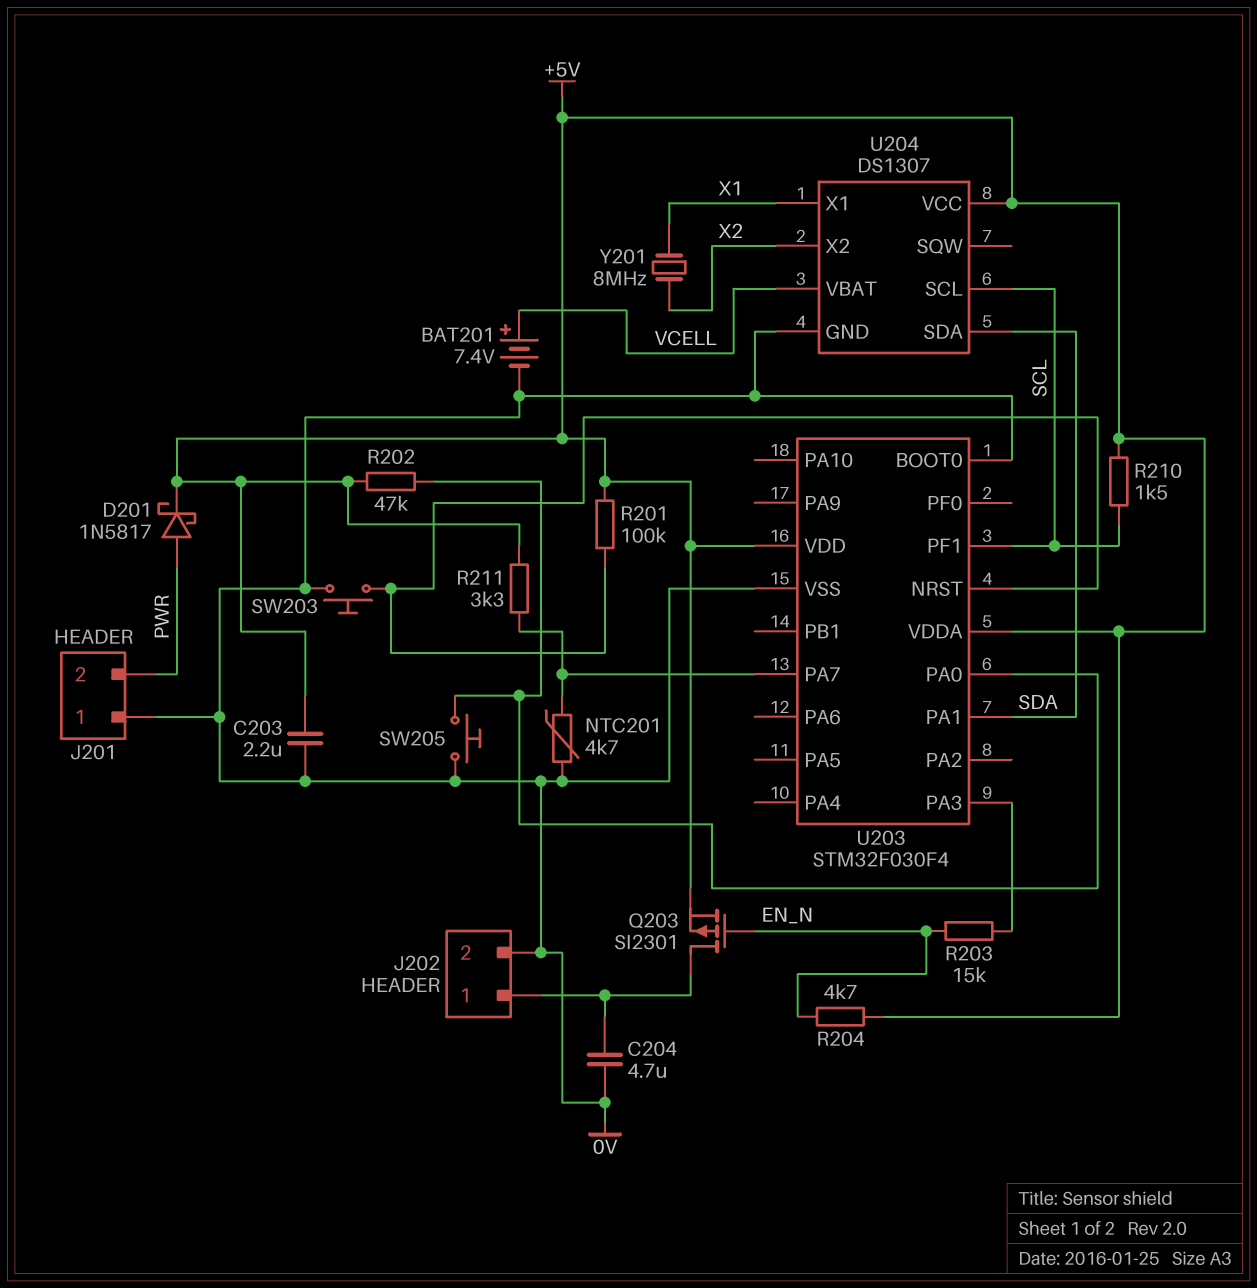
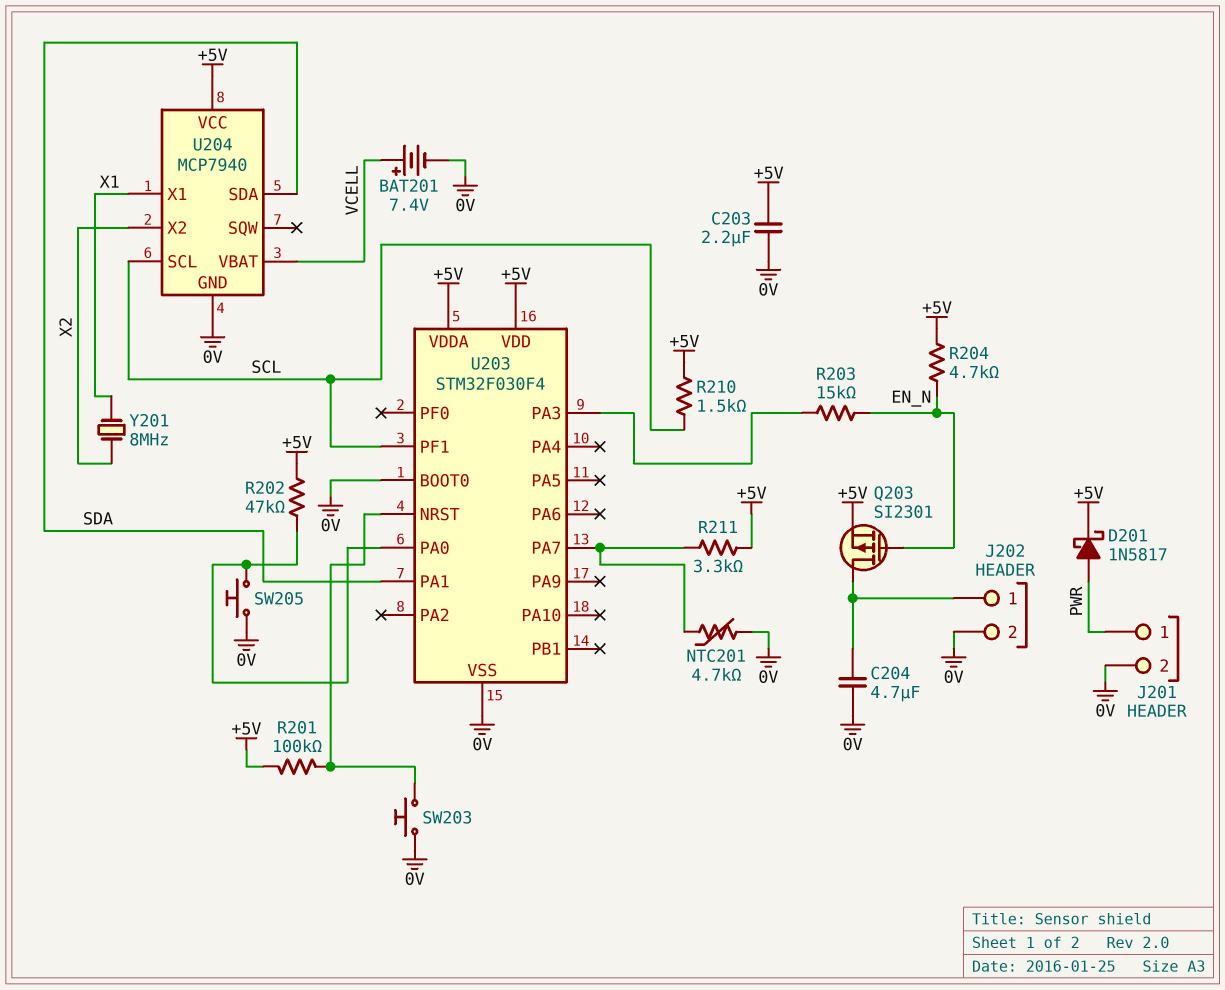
J201 pin 1: 0V -> PWR
J201 pin 2: PWR -> 0V
U204: DS1307 -> MCP7940

